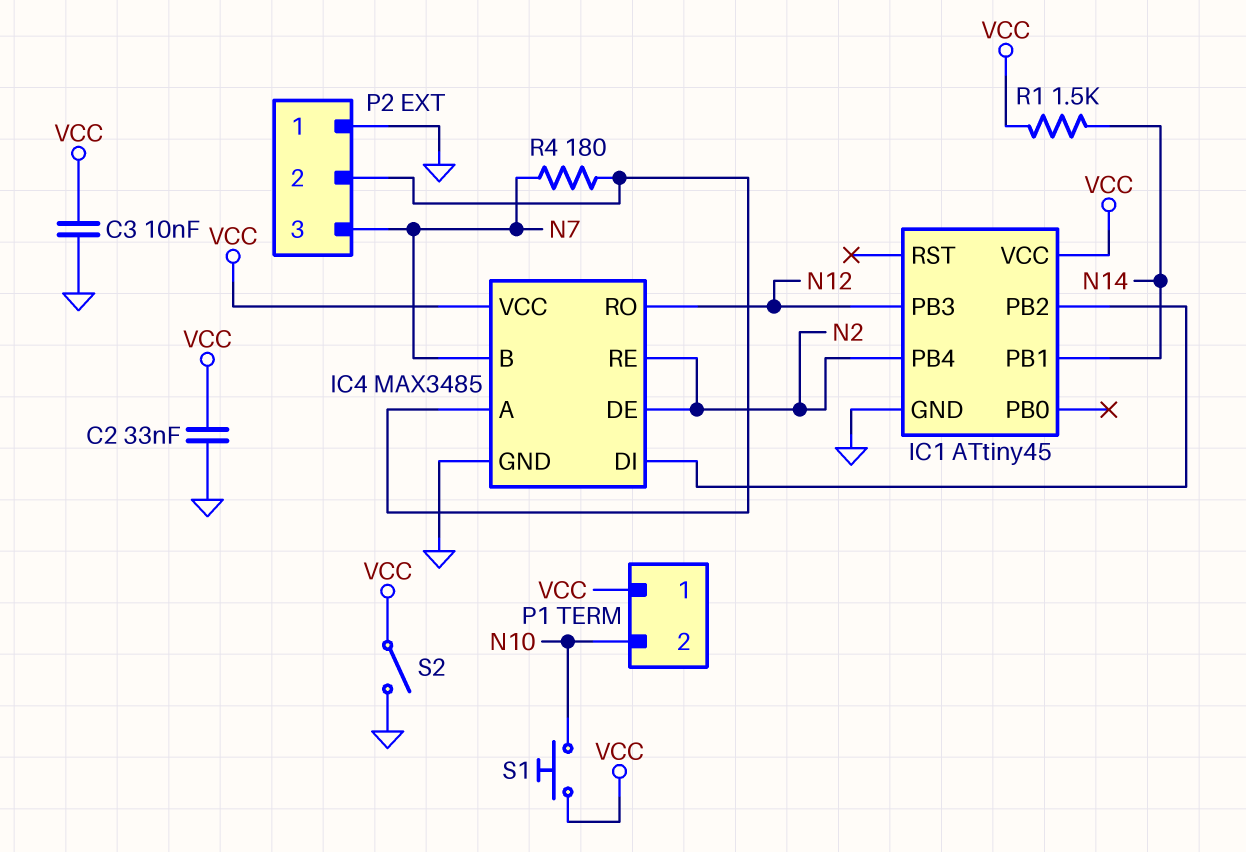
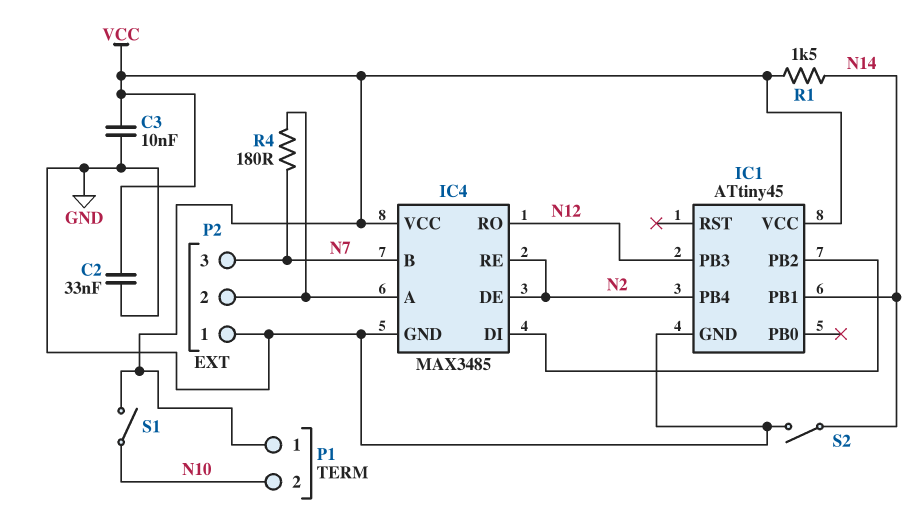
S1: button (N10, VCC) -> switch (N10, VCC)
S2: switch (GND, VCC) -> switch (GND, N14)

